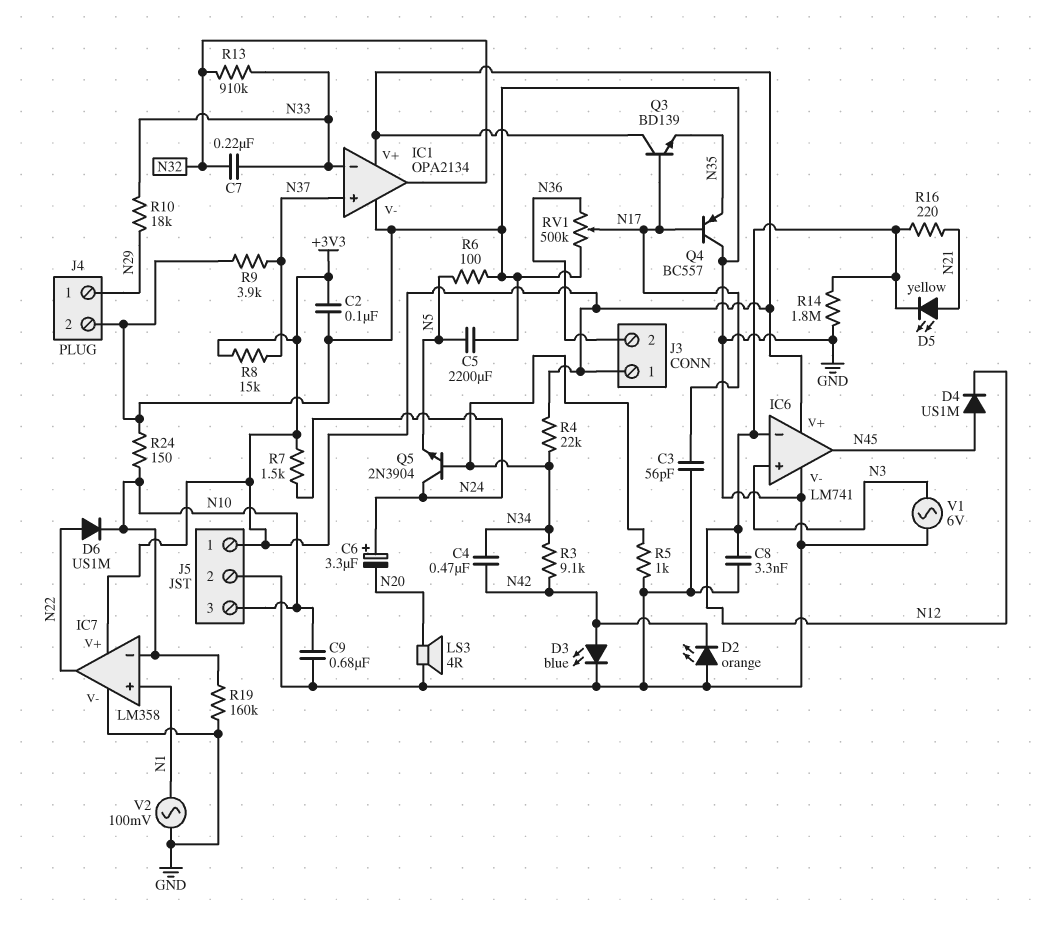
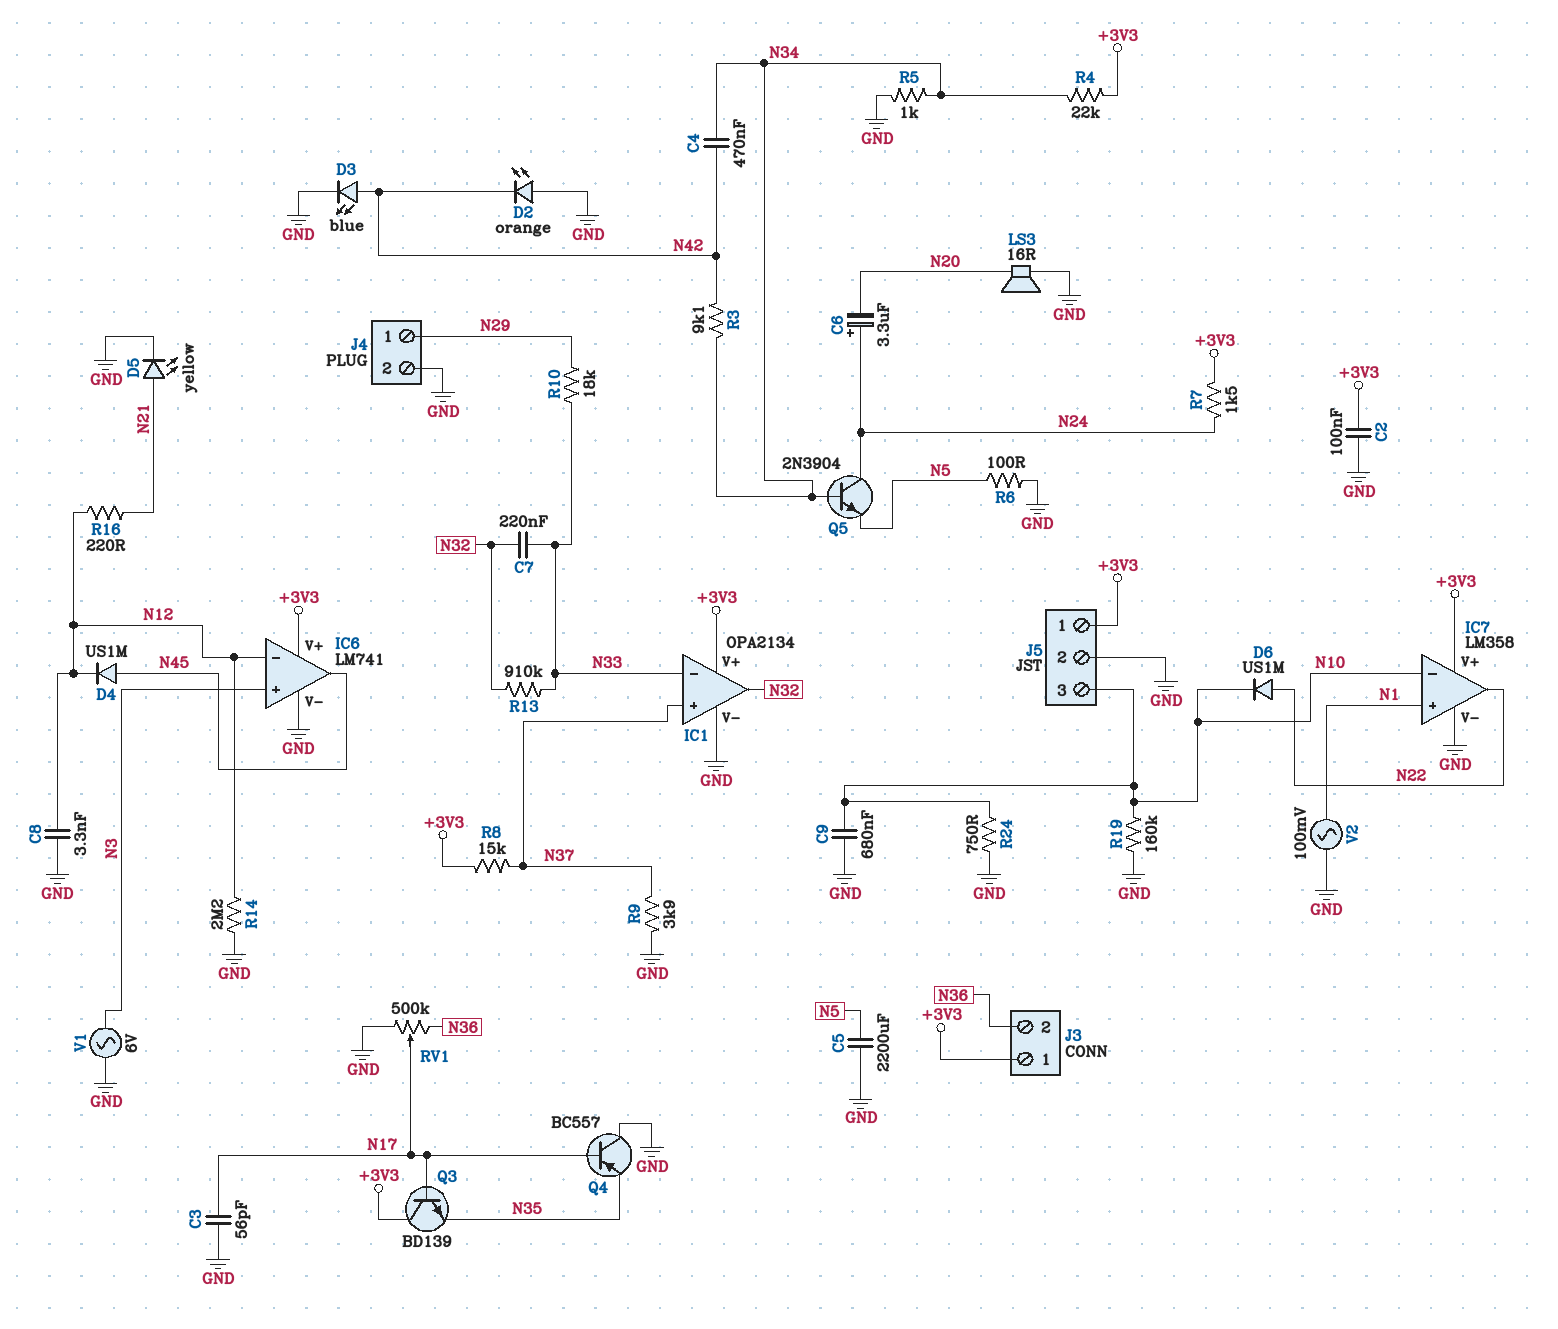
D5: LED yellow (A N21, K N12) -> LED yellow (A N21, K GND)
LS3: speaker 4R (GND, N20) -> speaker 16R (GND, N20)
R14: 1.8M (GND, N12) -> 2.2M (GND, N12)
R24: 150 (GND, N10) -> 750 (GND, N10)

